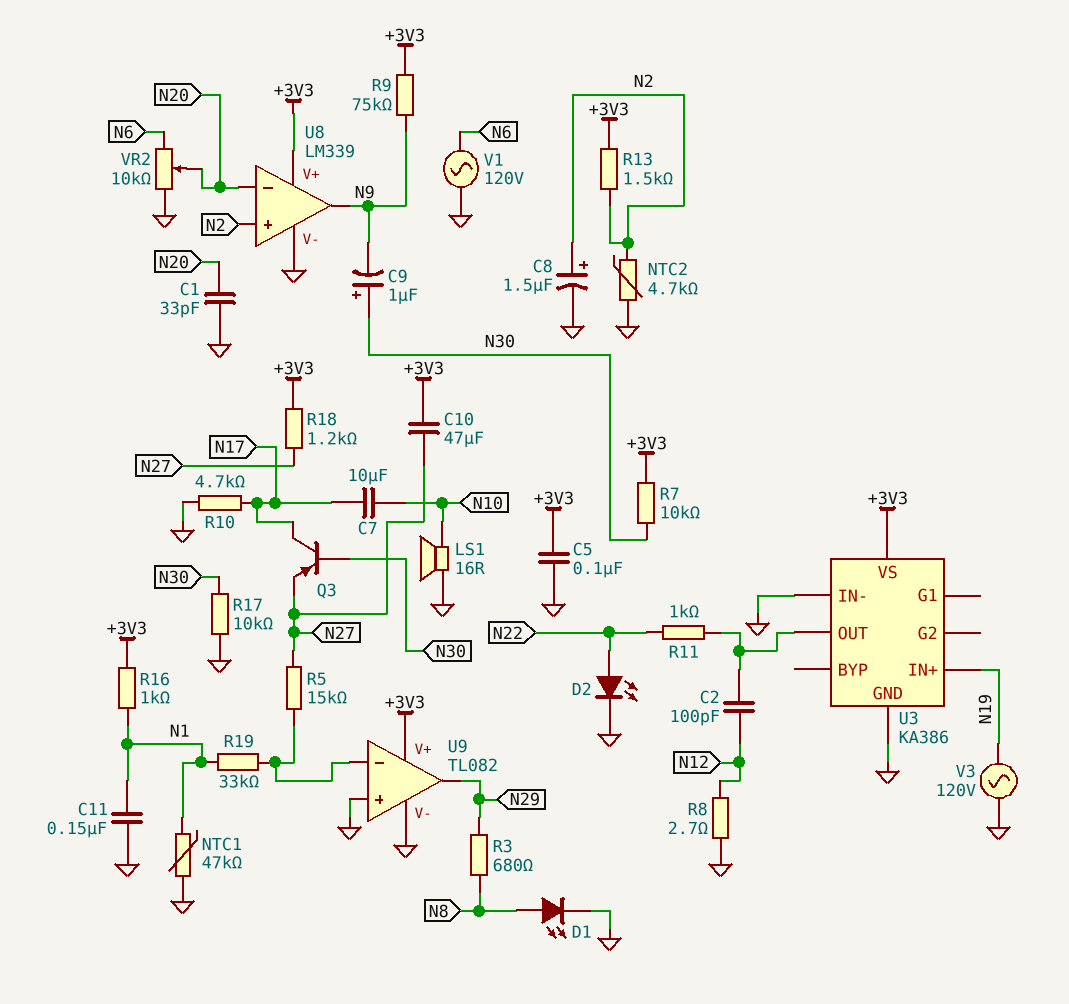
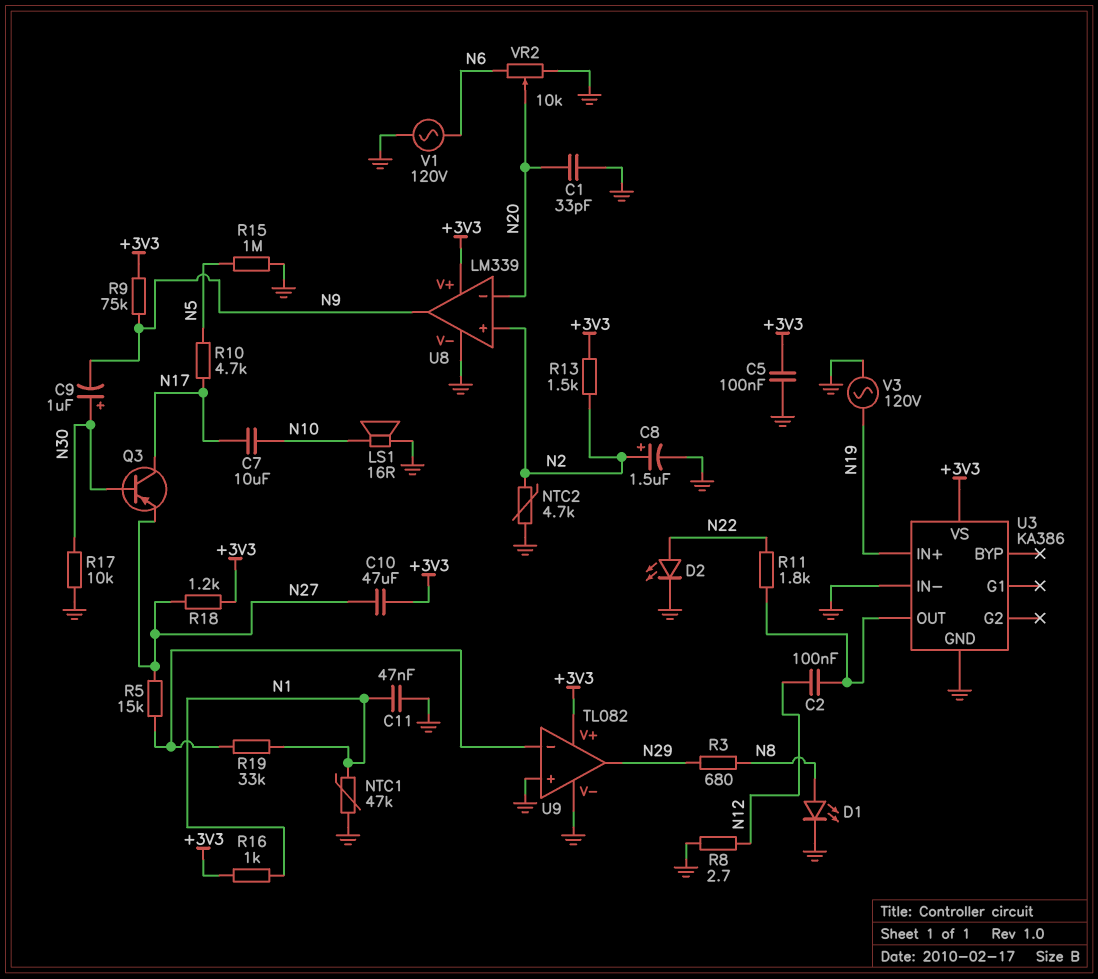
C2: 100pF (N12, U3/OUT) -> 100nF (N12, U3/OUT)
C11: 150nF (GND, N1) -> 47nF (GND, N1)
R7: 10k (+3V3, N30) -> none
R10: 4.7k (GND, N17) -> 4.7k (N5, N17)
R11: 1k (N22, U3/OUT) -> 1.8k (N22, U3/OUT)
R15: none -> 1M (GND, N5)

